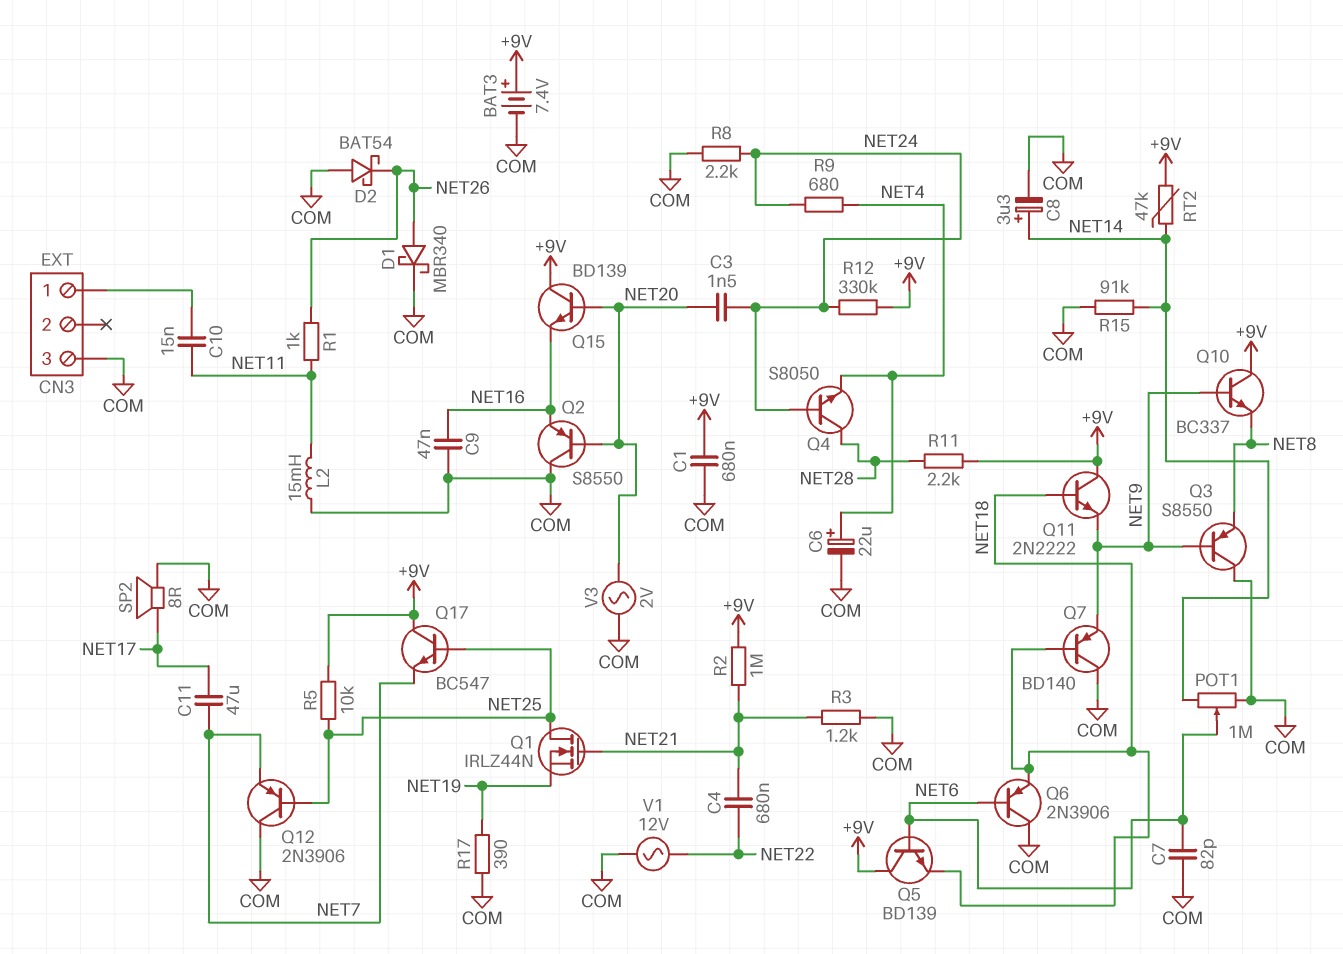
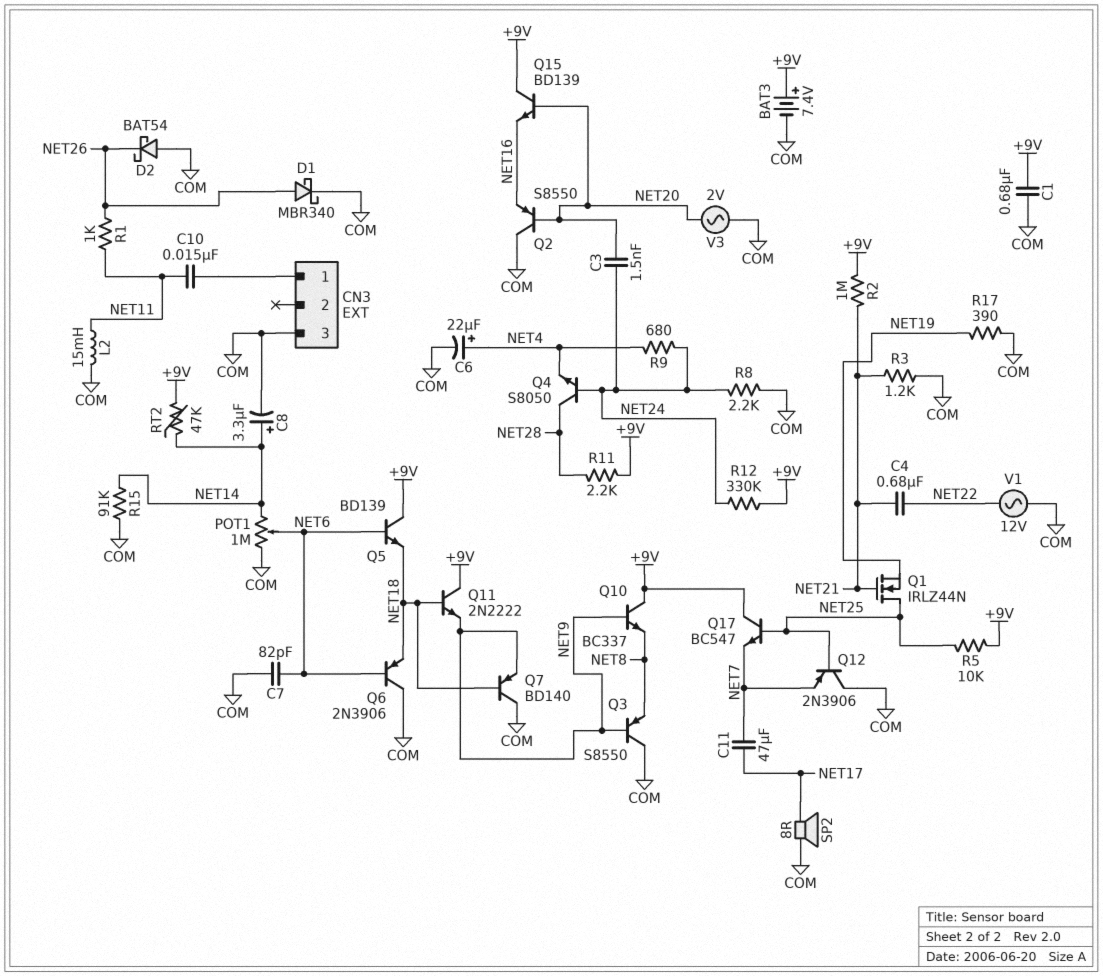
C9: 47nF (COM, NET16) -> none

